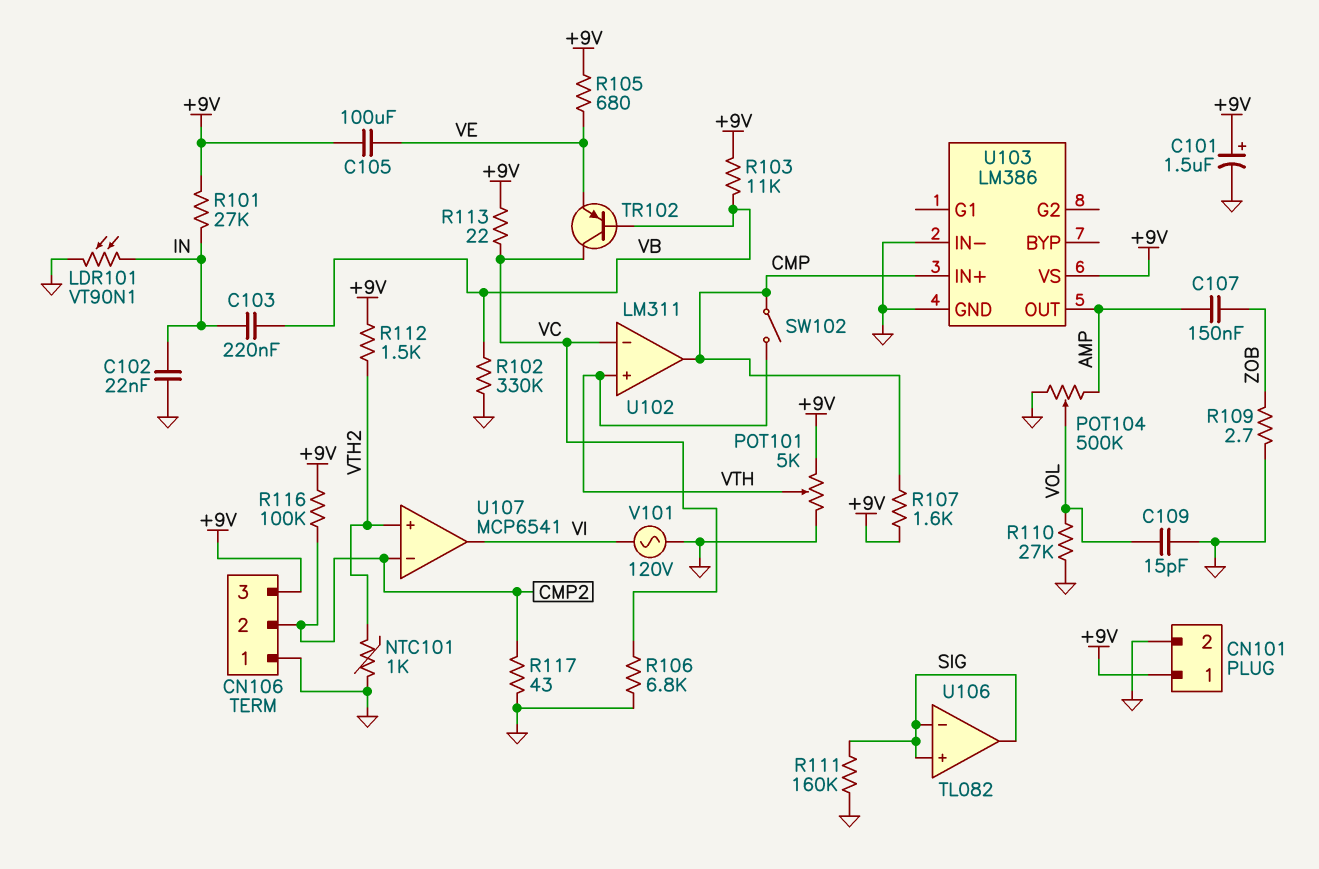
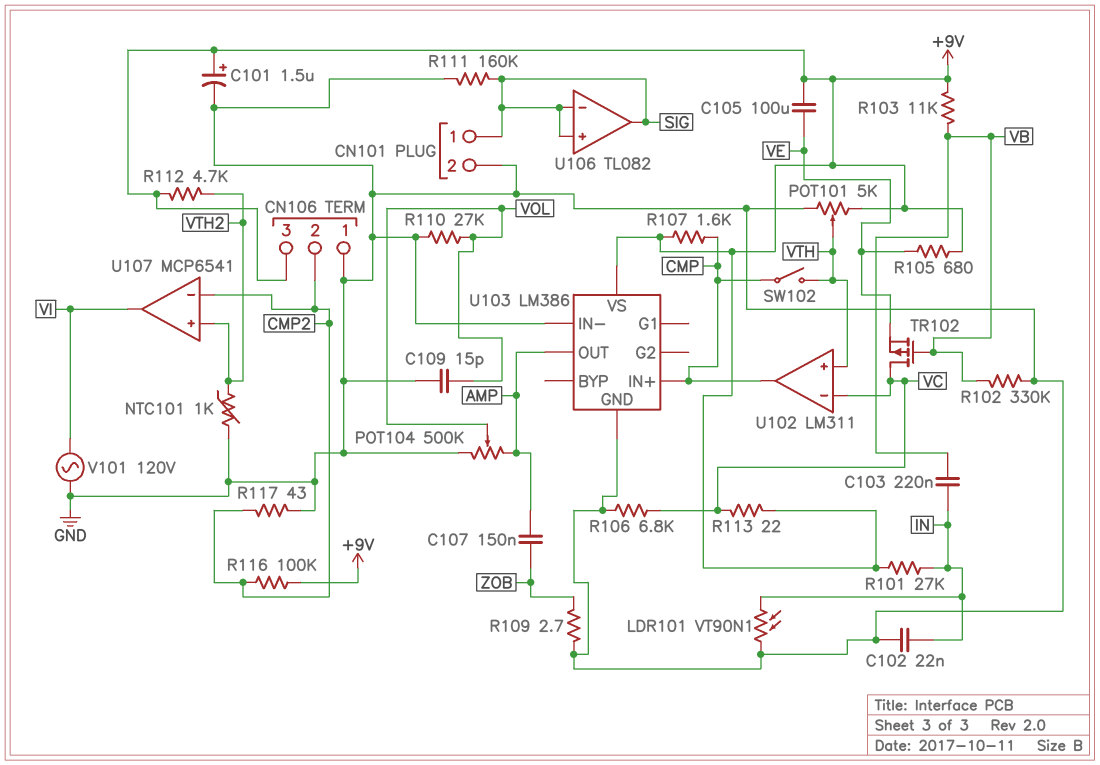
CN101 pin 1: +9V -> SIG
R112: 1.5k (+9V, VTH2) -> 4.7k (+9V, VTH2)
TR102: PNP (B VB, C VC, E VE) -> PMOS (G VB, D VC, S VE)

